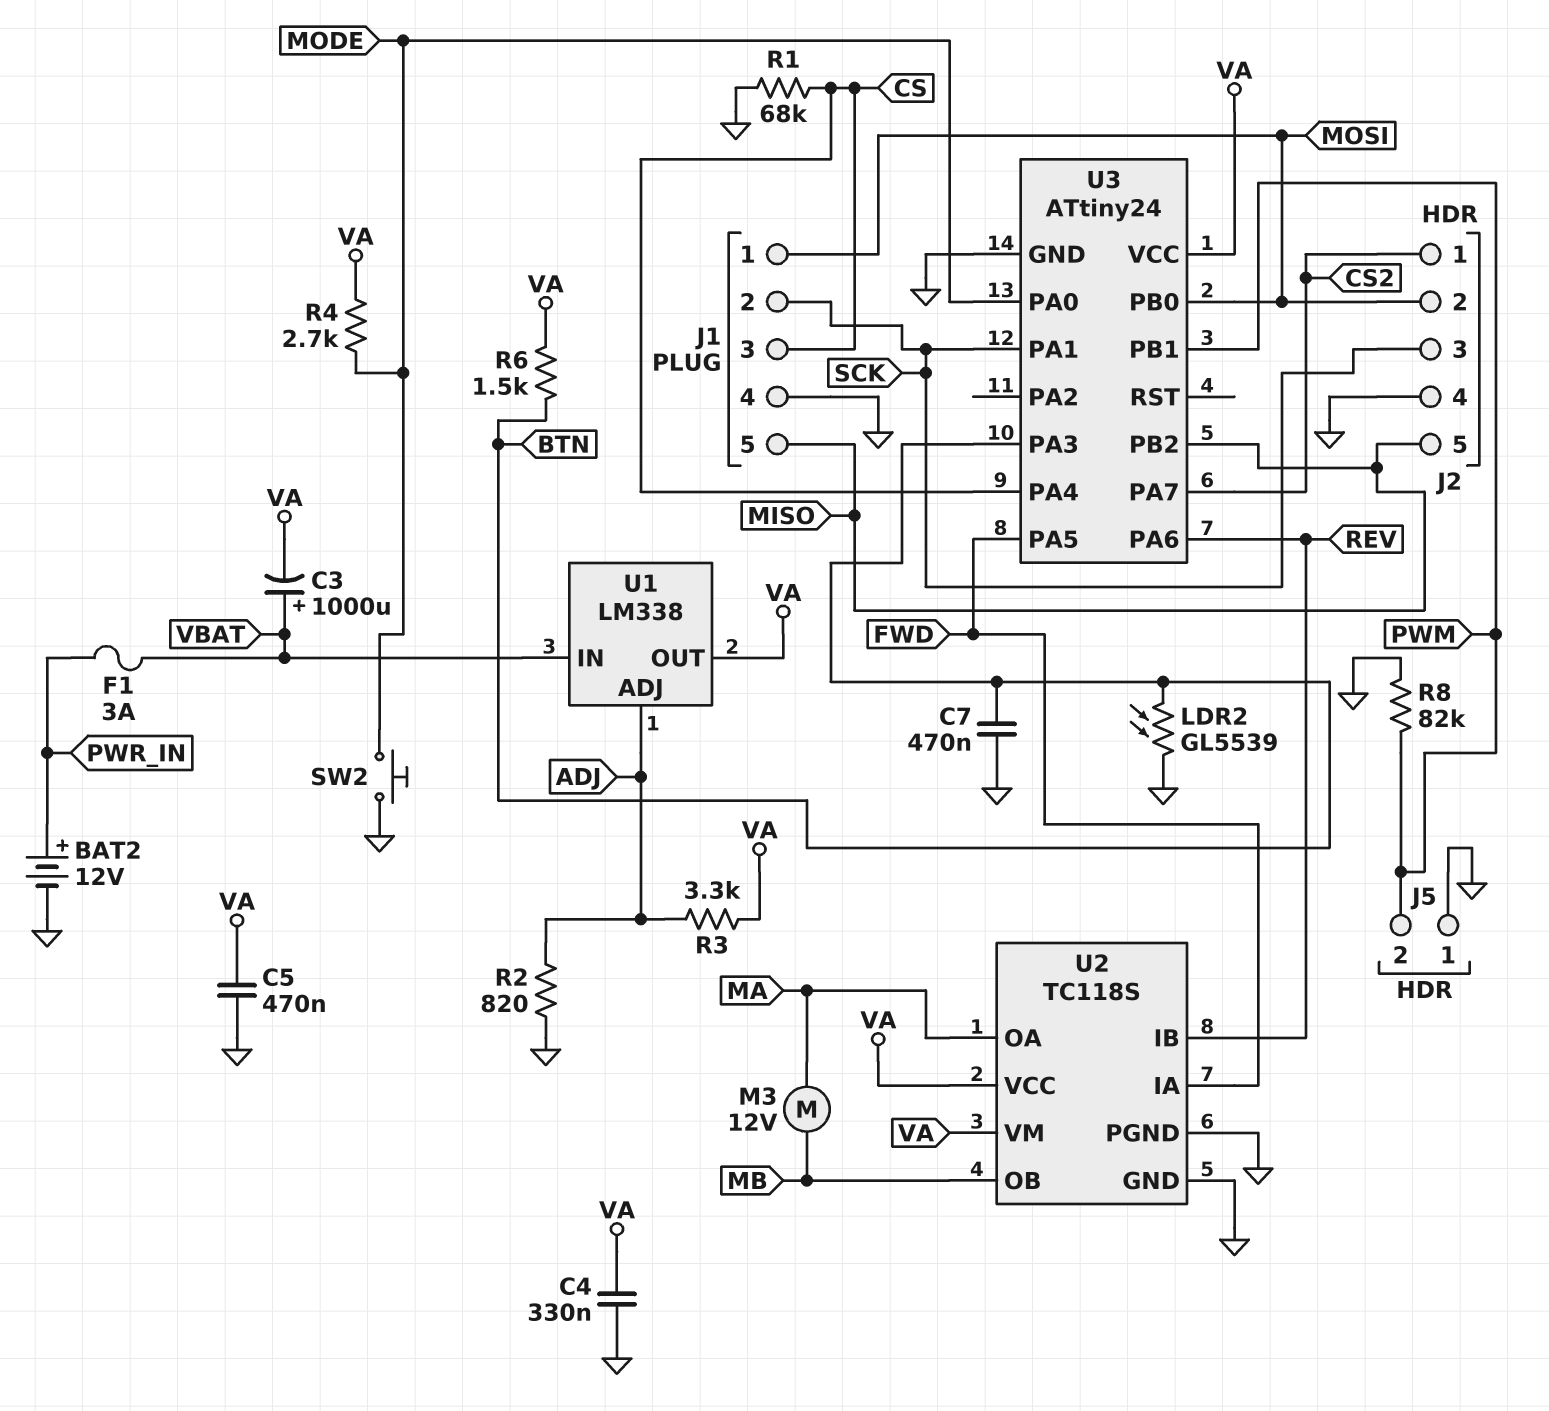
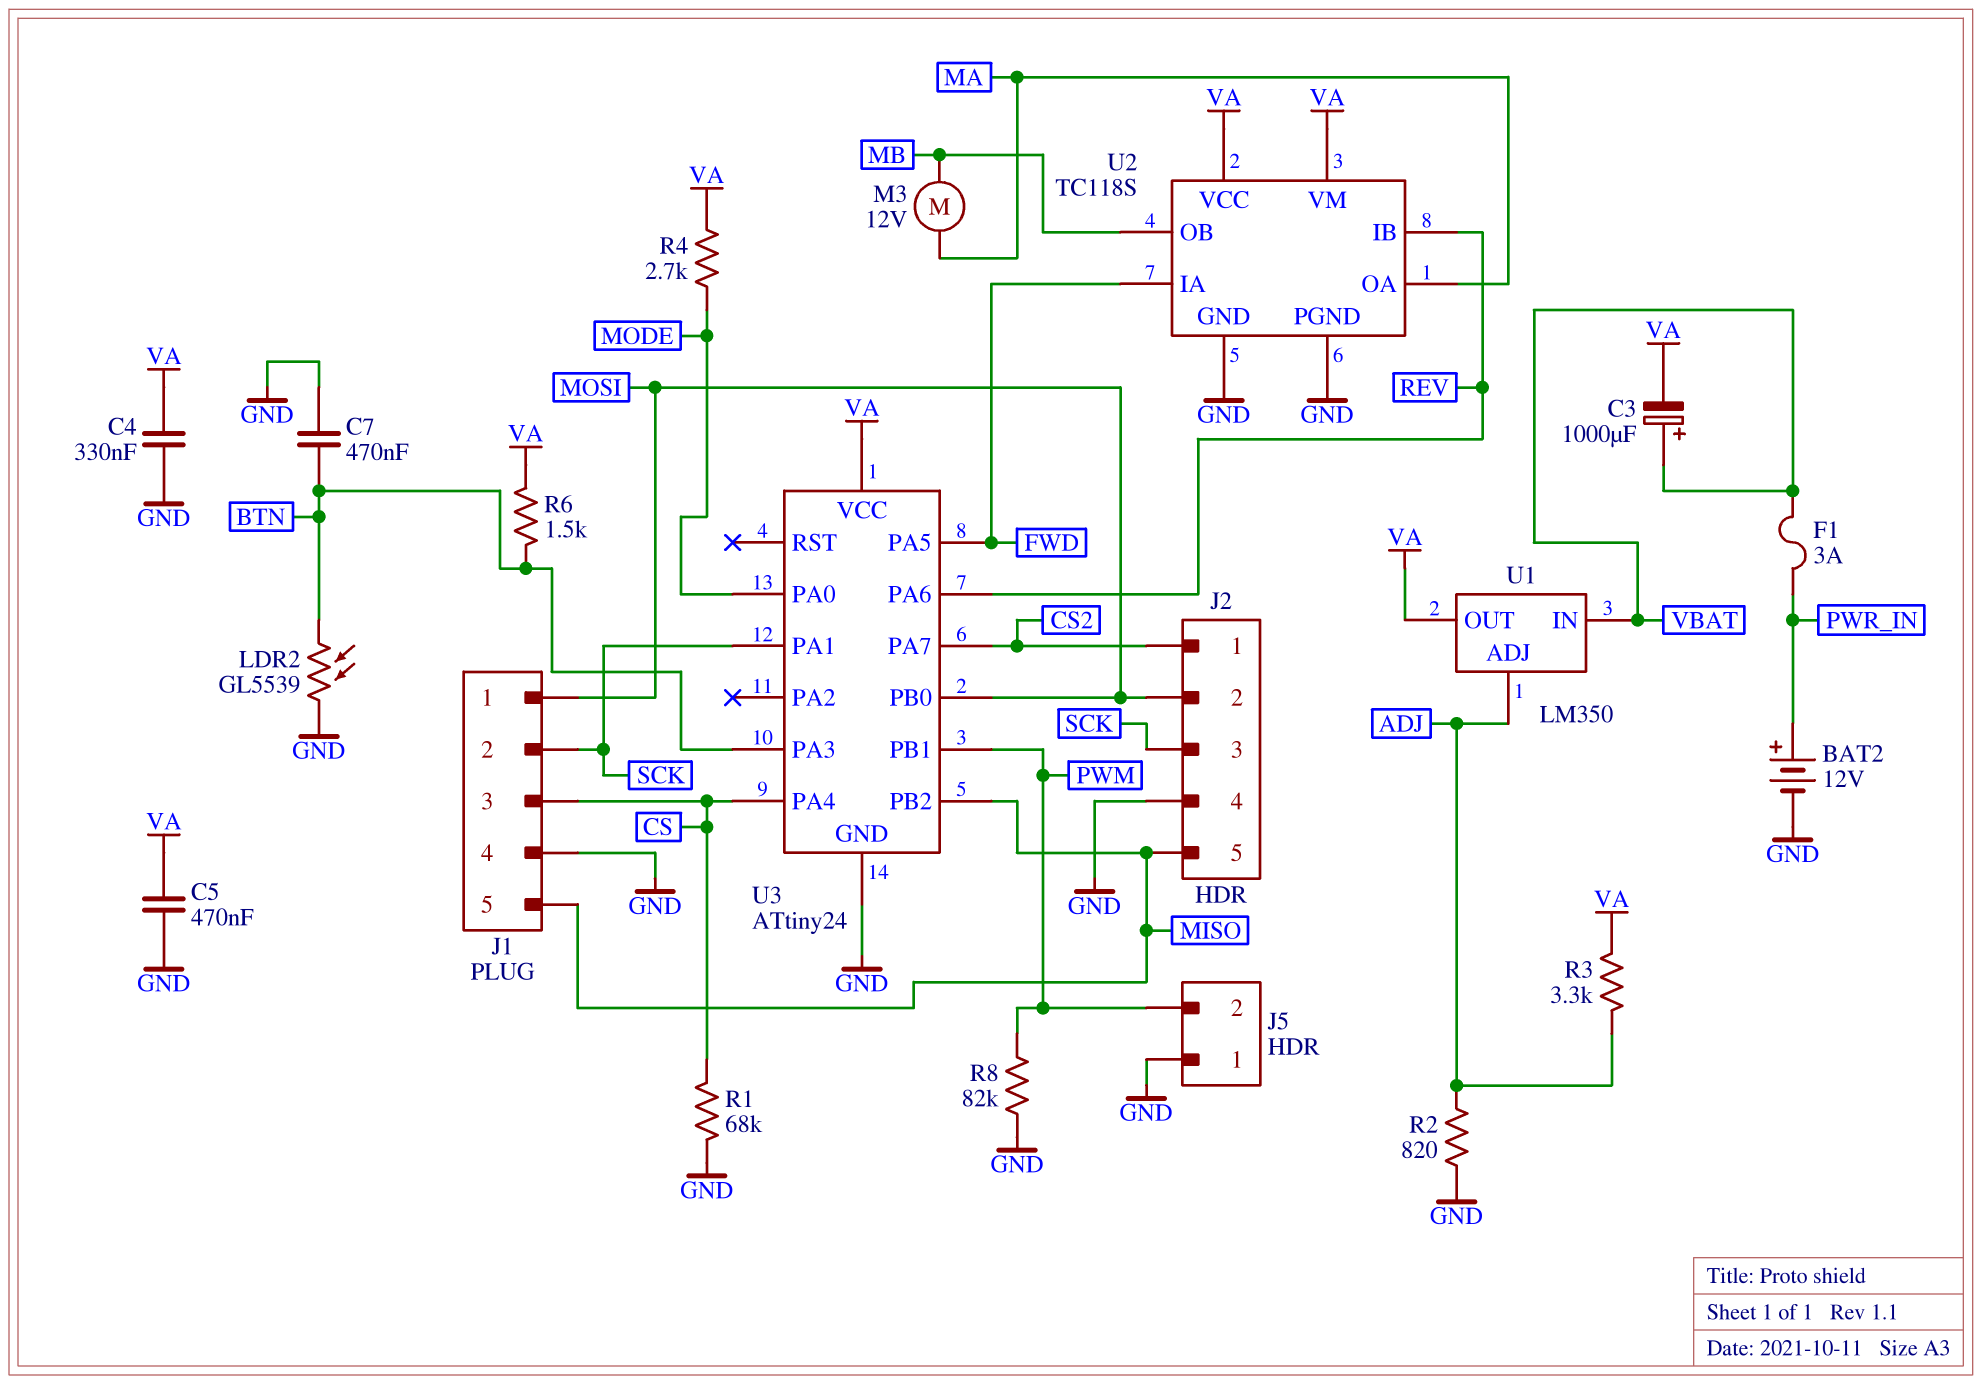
SW2: button (GND, MODE) -> none
U1: LM338 -> LM350

